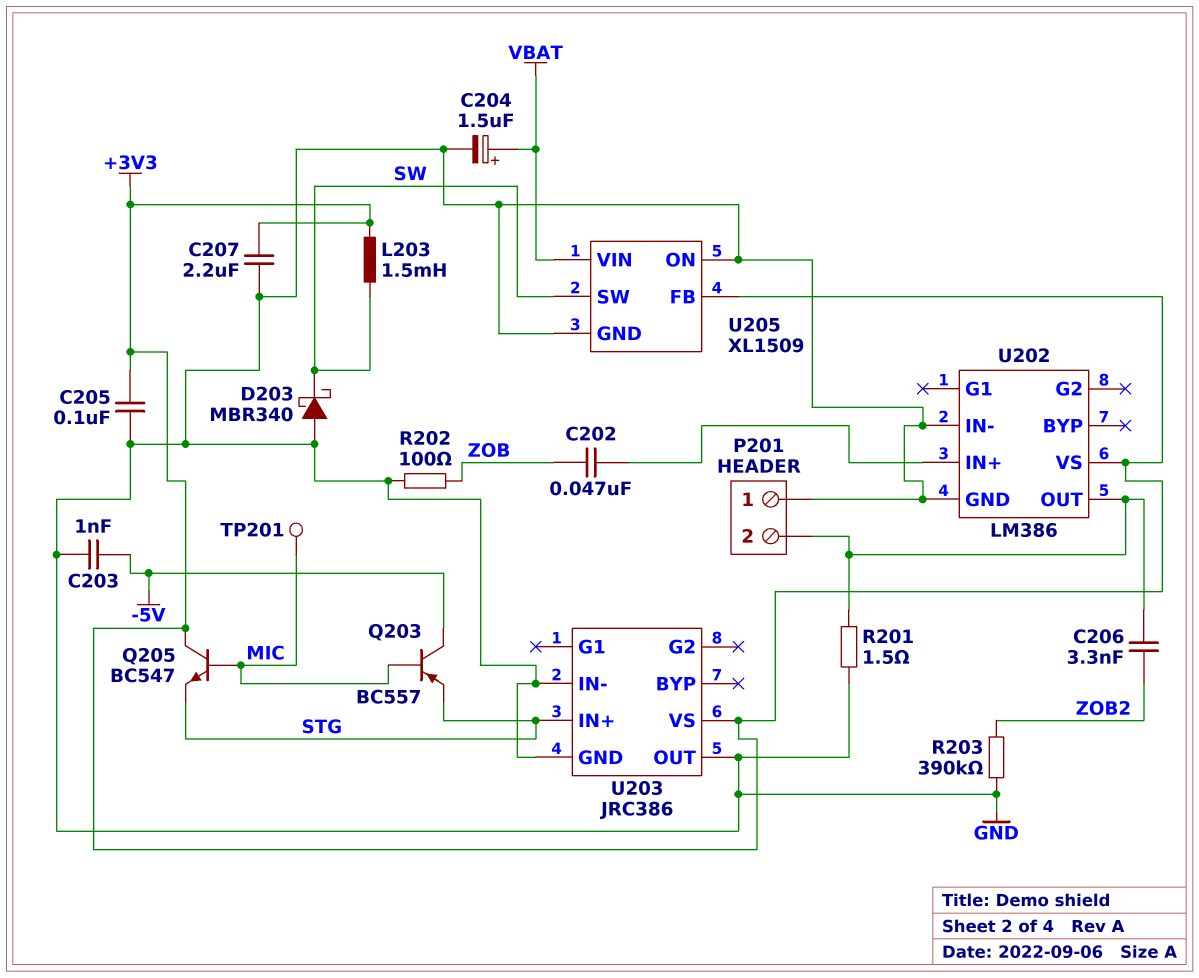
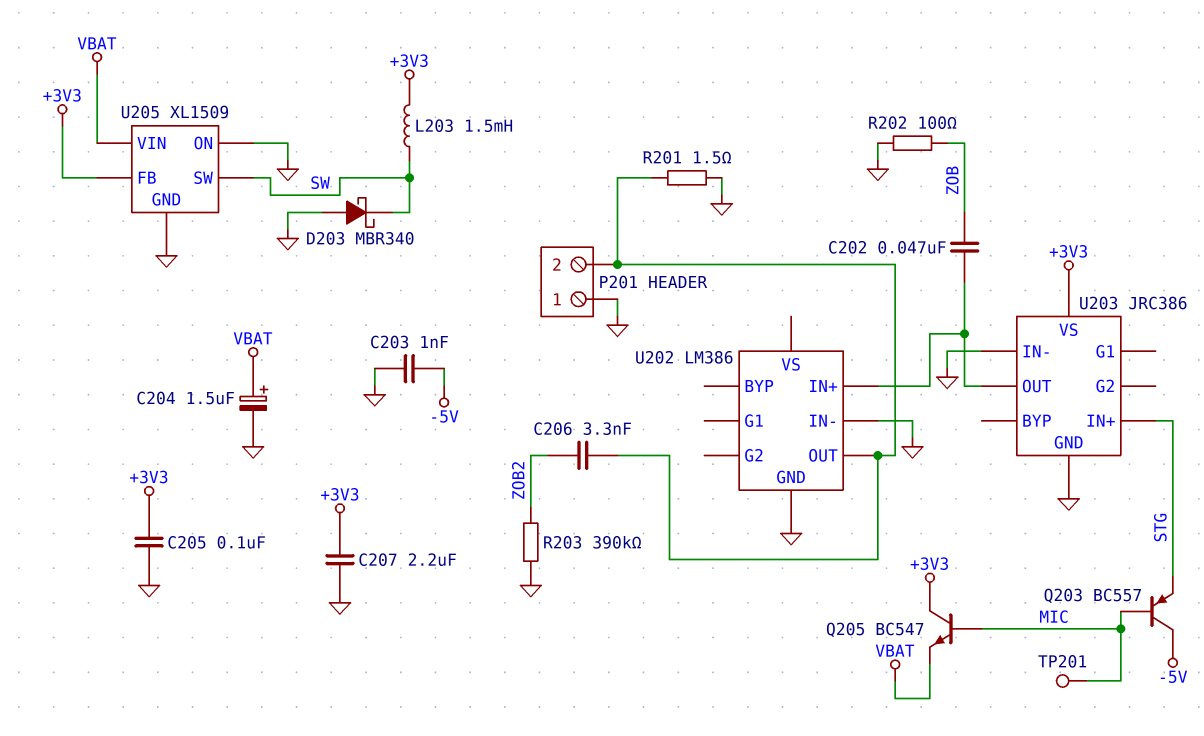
Q205: NPN BC547 (B MIC, C +3V3, E STG) -> NPN BC547 (B MIC, C +3V3, E VBAT)
U202 pin VS: +3V3 -> none
U203 pin OUT: GND -> U202/IN+

